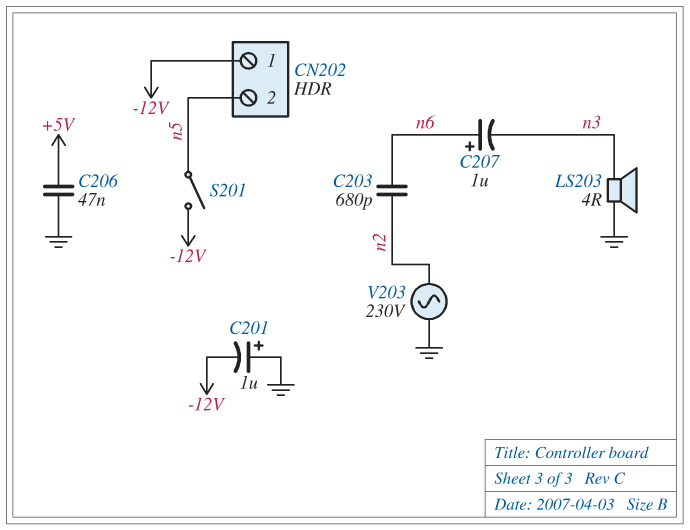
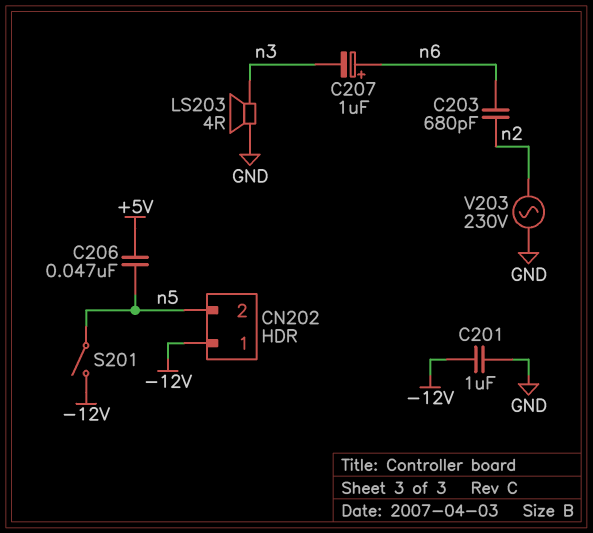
C201: 1uF (plus GND, minus -12V) -> 1uF (-12V, GND)
C206: 47nF (+5V, GND) -> 47nF (+5V, n5)

